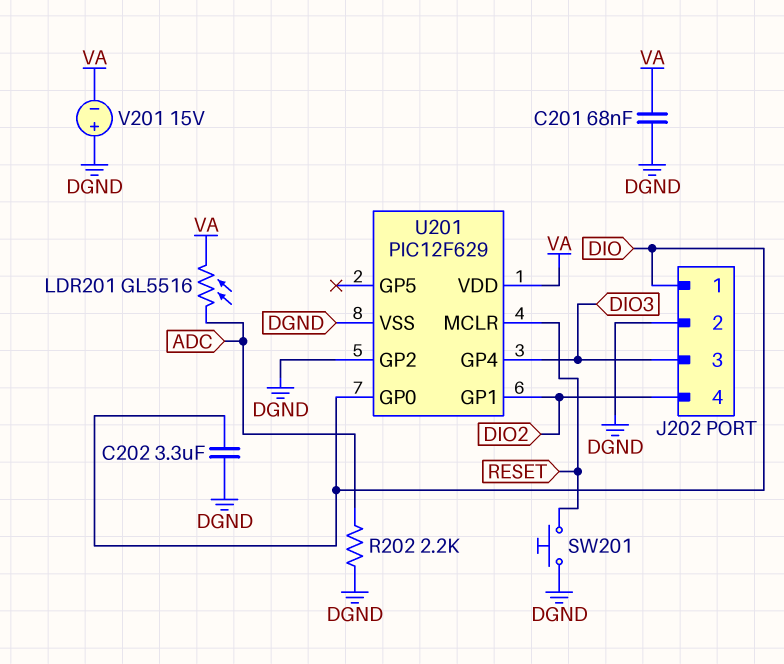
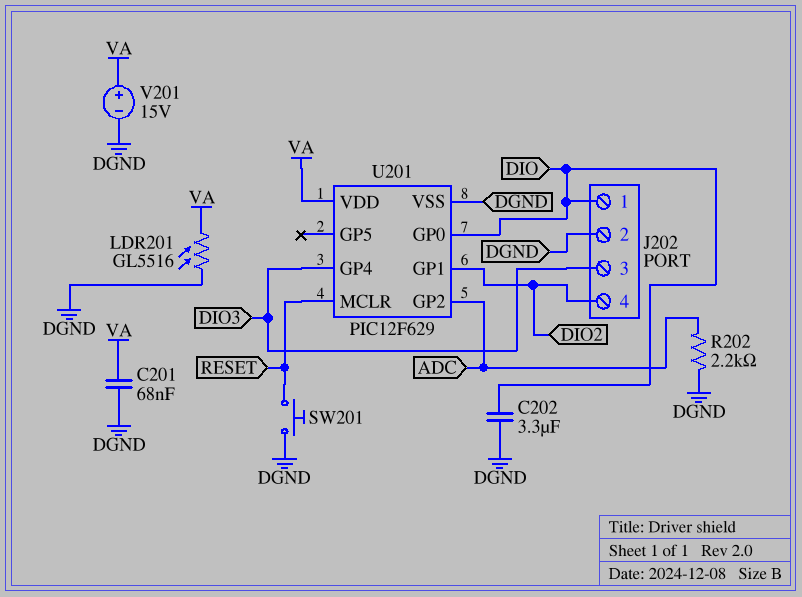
LDR201: GL5516 (ADC, VA) -> GL5516 (DGND, VA)
U201 pin GP2: DGND -> ADC
V201: 15V (plus DGND, minus VA) -> 15V (plus VA, minus DGND)

